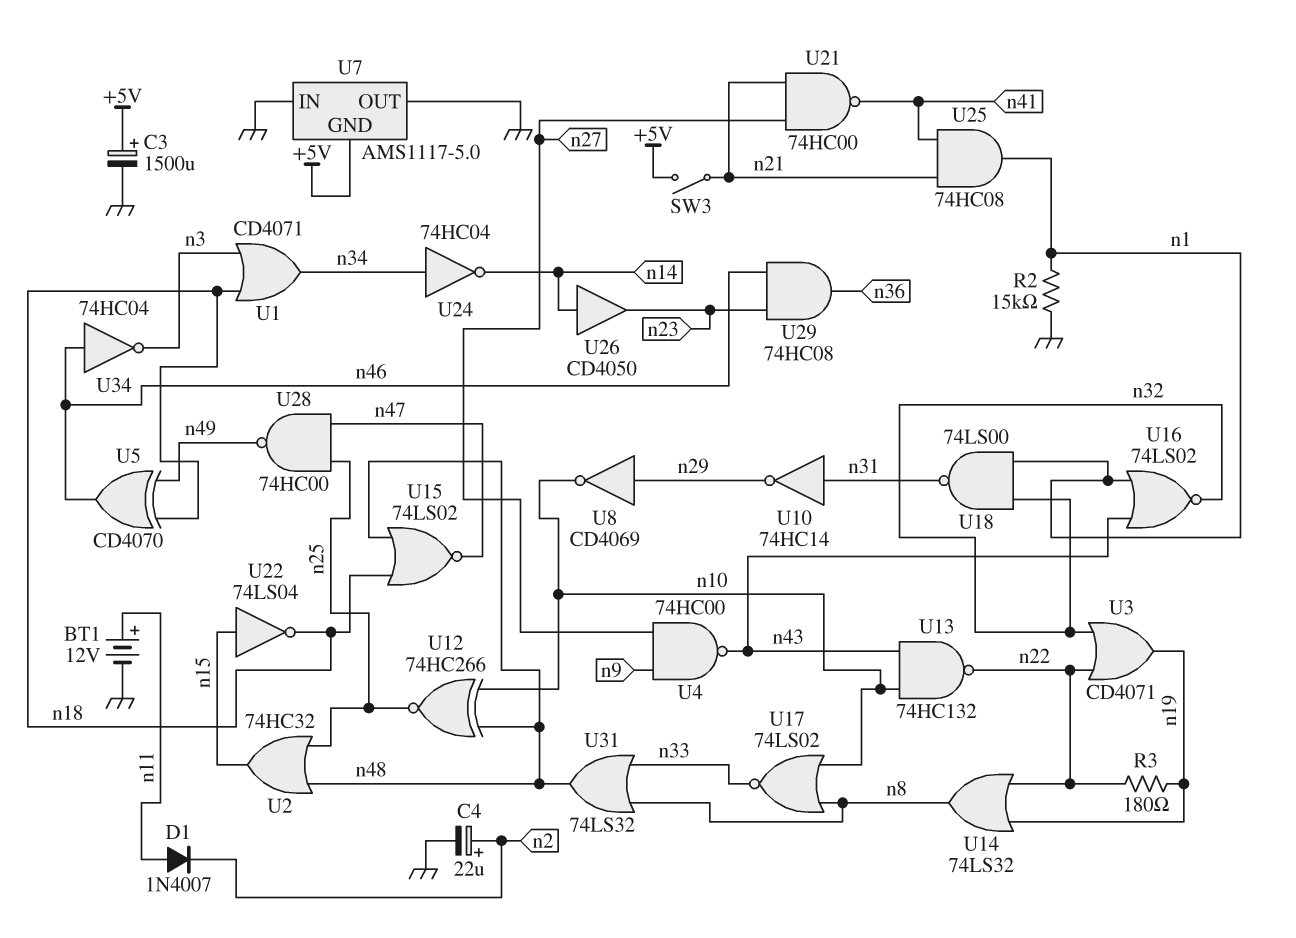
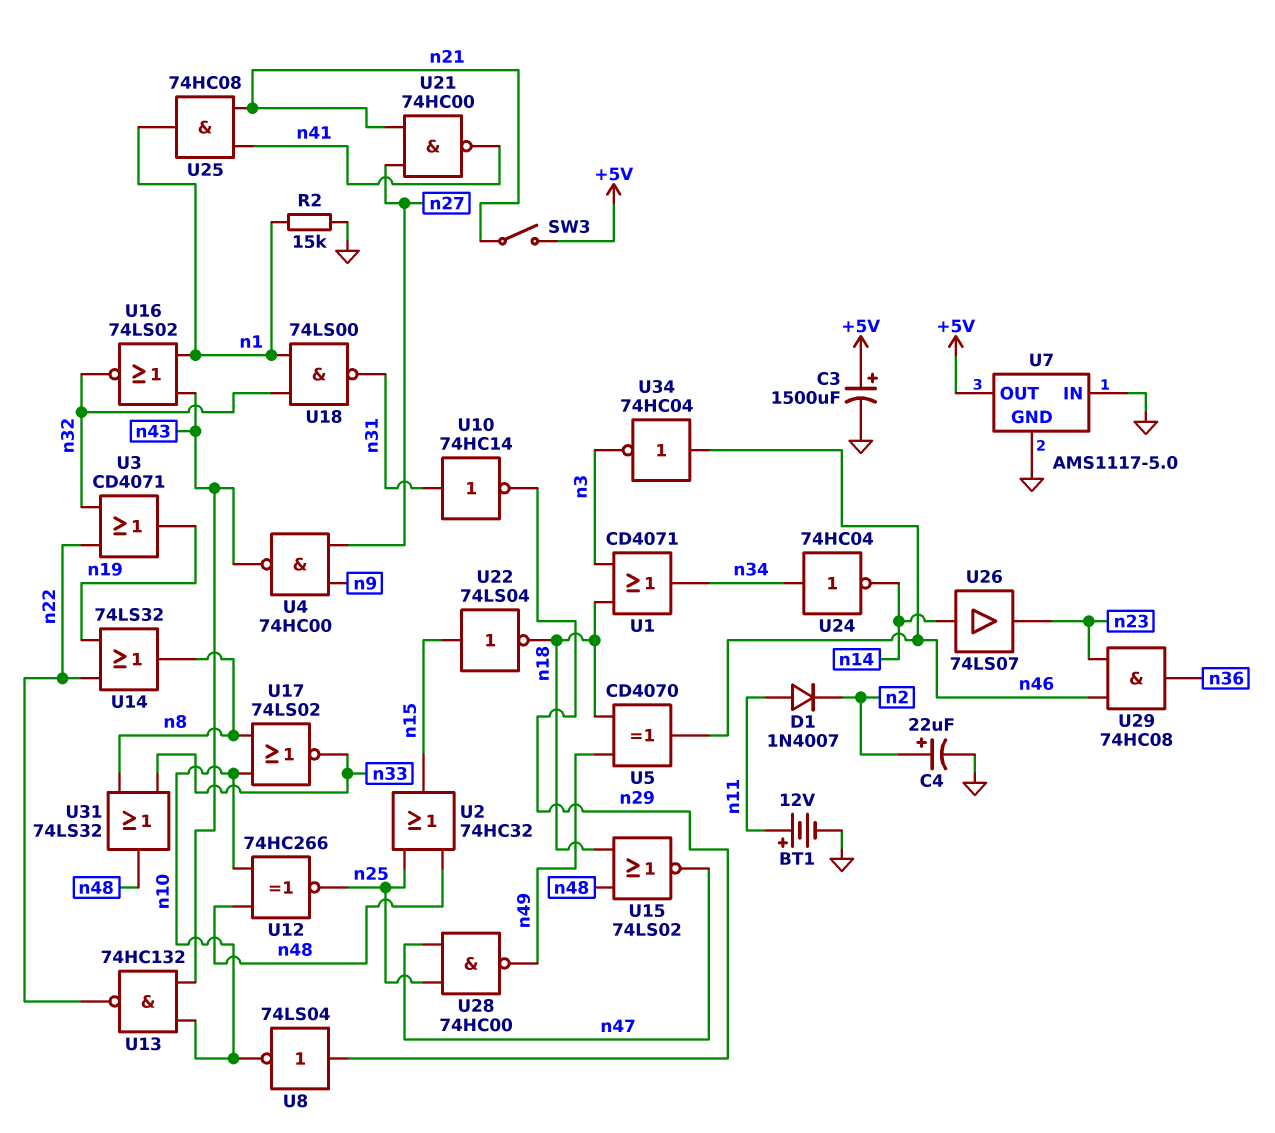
R3: 180 (n19, n22) -> none
U7 pin GND: +5V -> GND
U7 pin OUT: GND -> +5V
U8: NOT CD4069 (in n29, out n10) -> NOT 74LS04 (in n29, out n10)
U26: buffer CD4050 (in n14, out n23) -> buffer 74LS07 (in n14, out n23)

